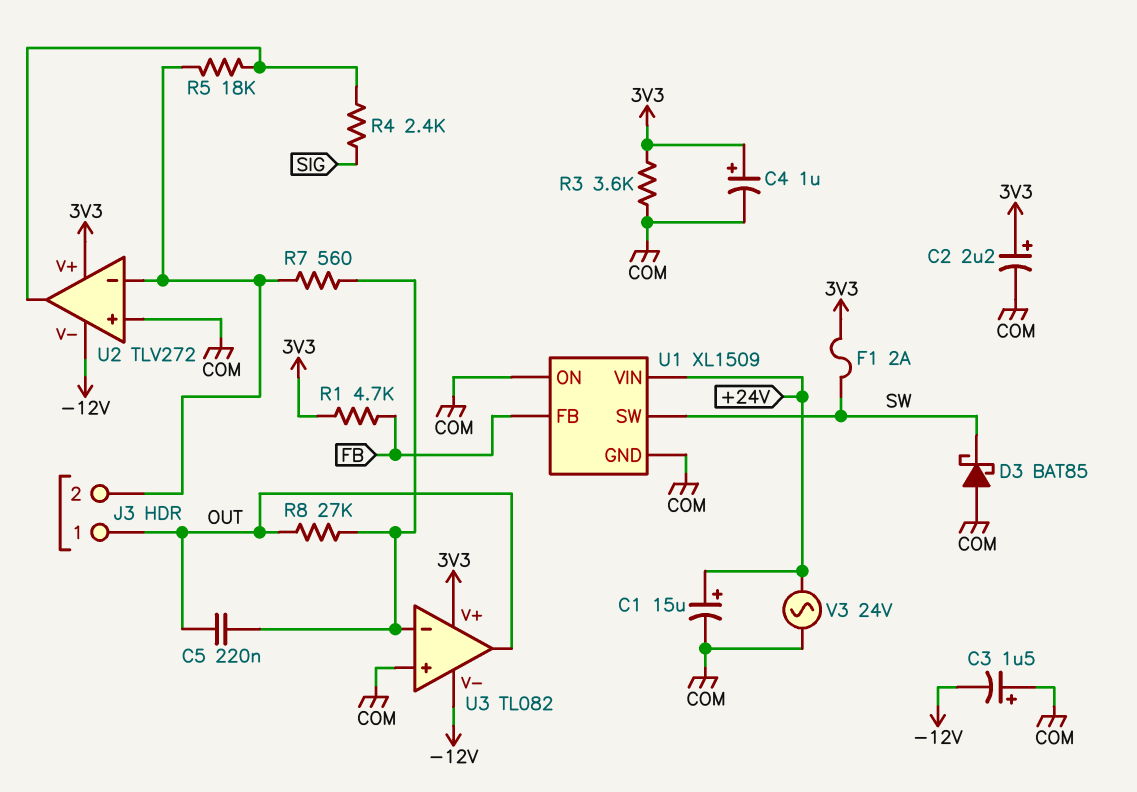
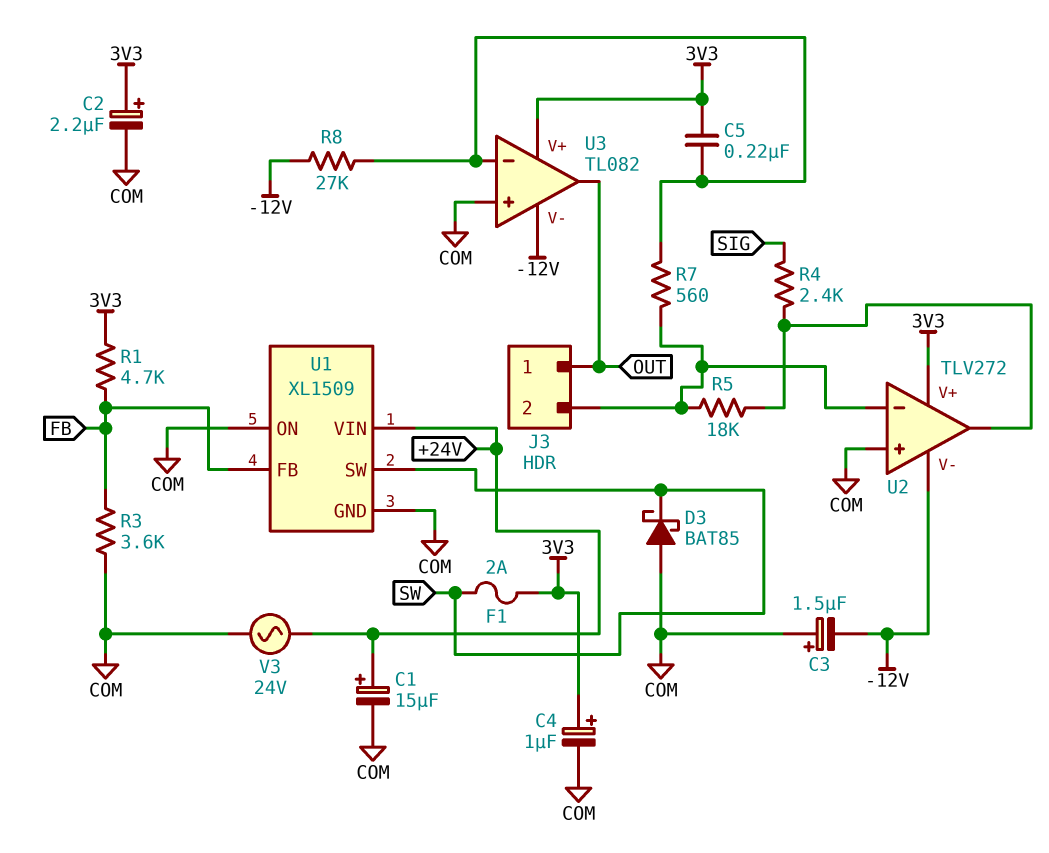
C5: 220nF (OUT, U3/in-) -> 220nF (3V3, U3/in-)
R3: 3.6k (3V3, COM) -> 3.6k (COM, FB)
R8: 27k (OUT, U3/in-) -> 27k (-12V, U3/in-)

